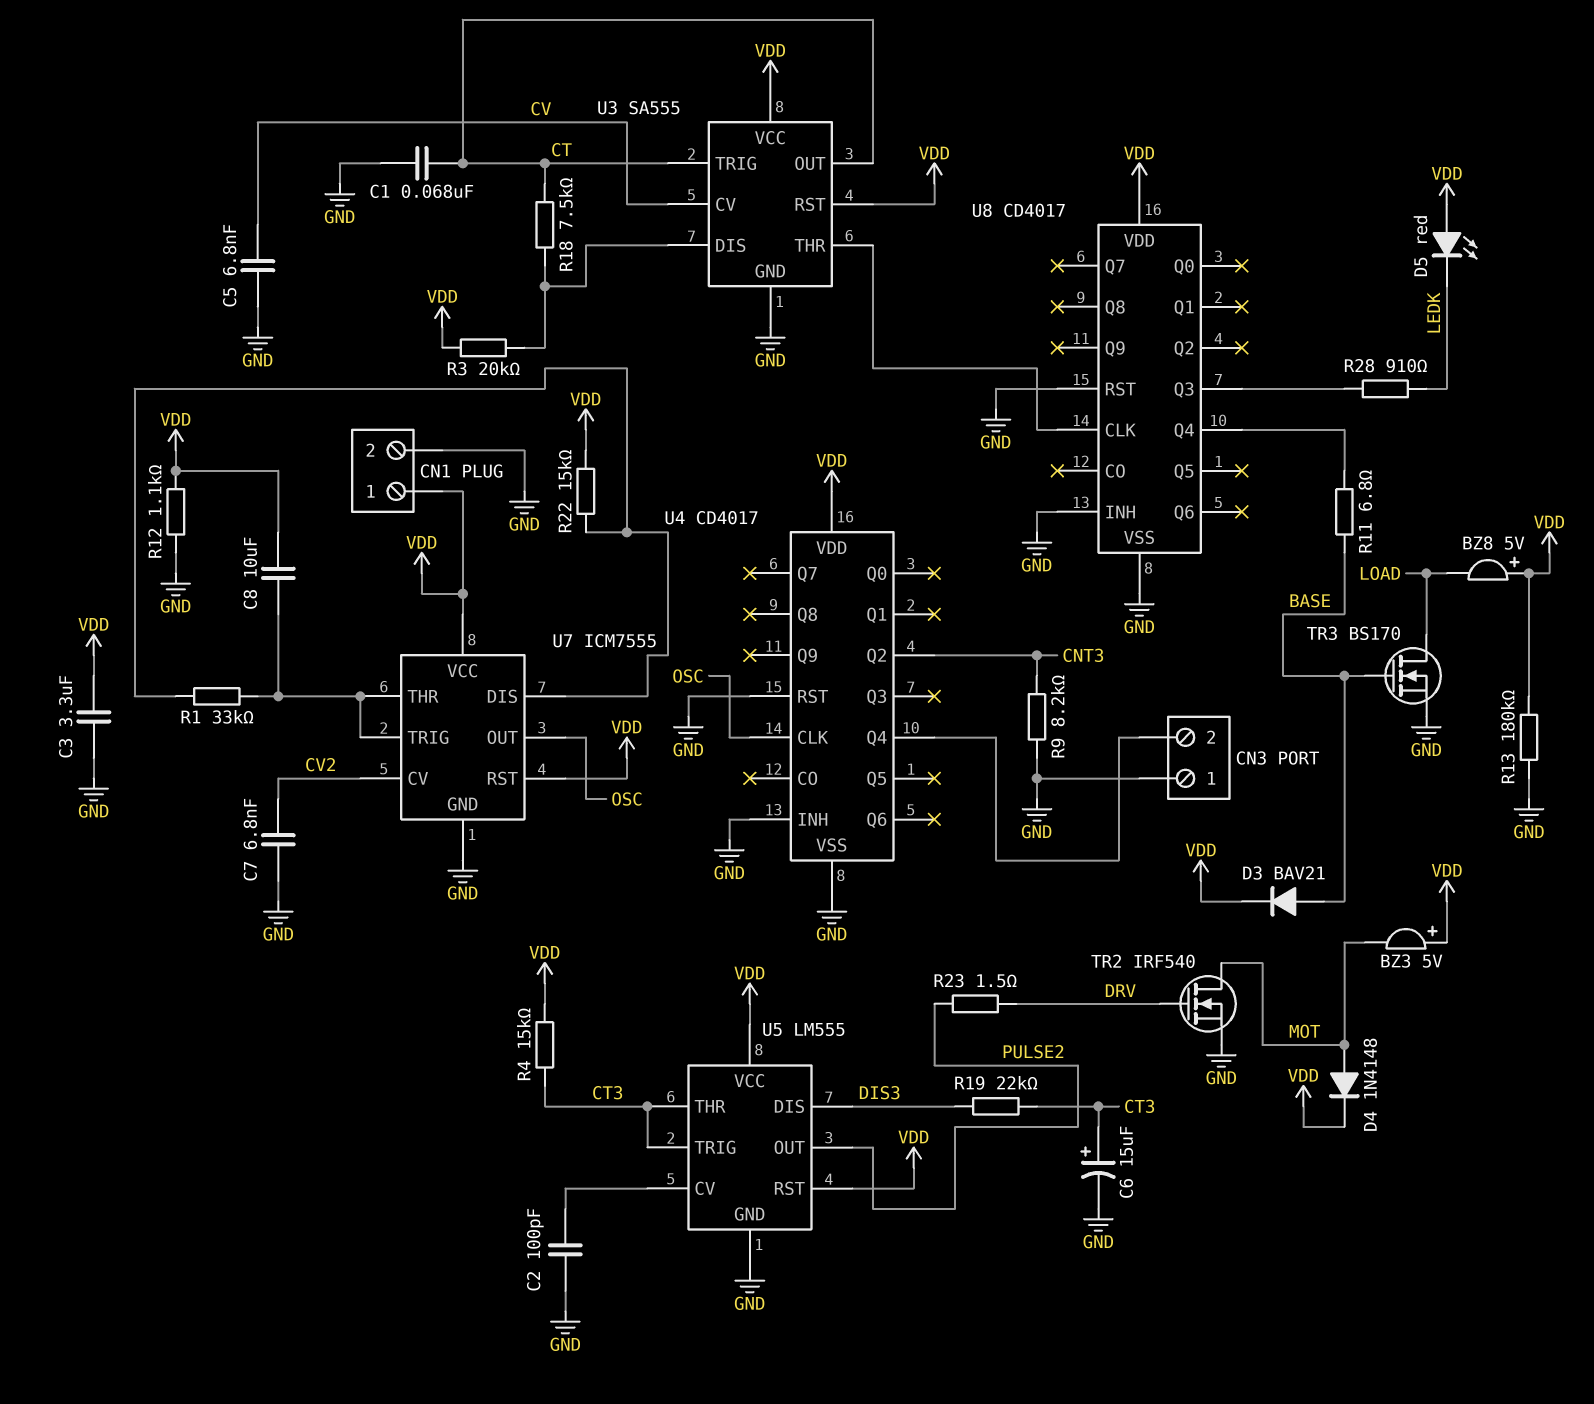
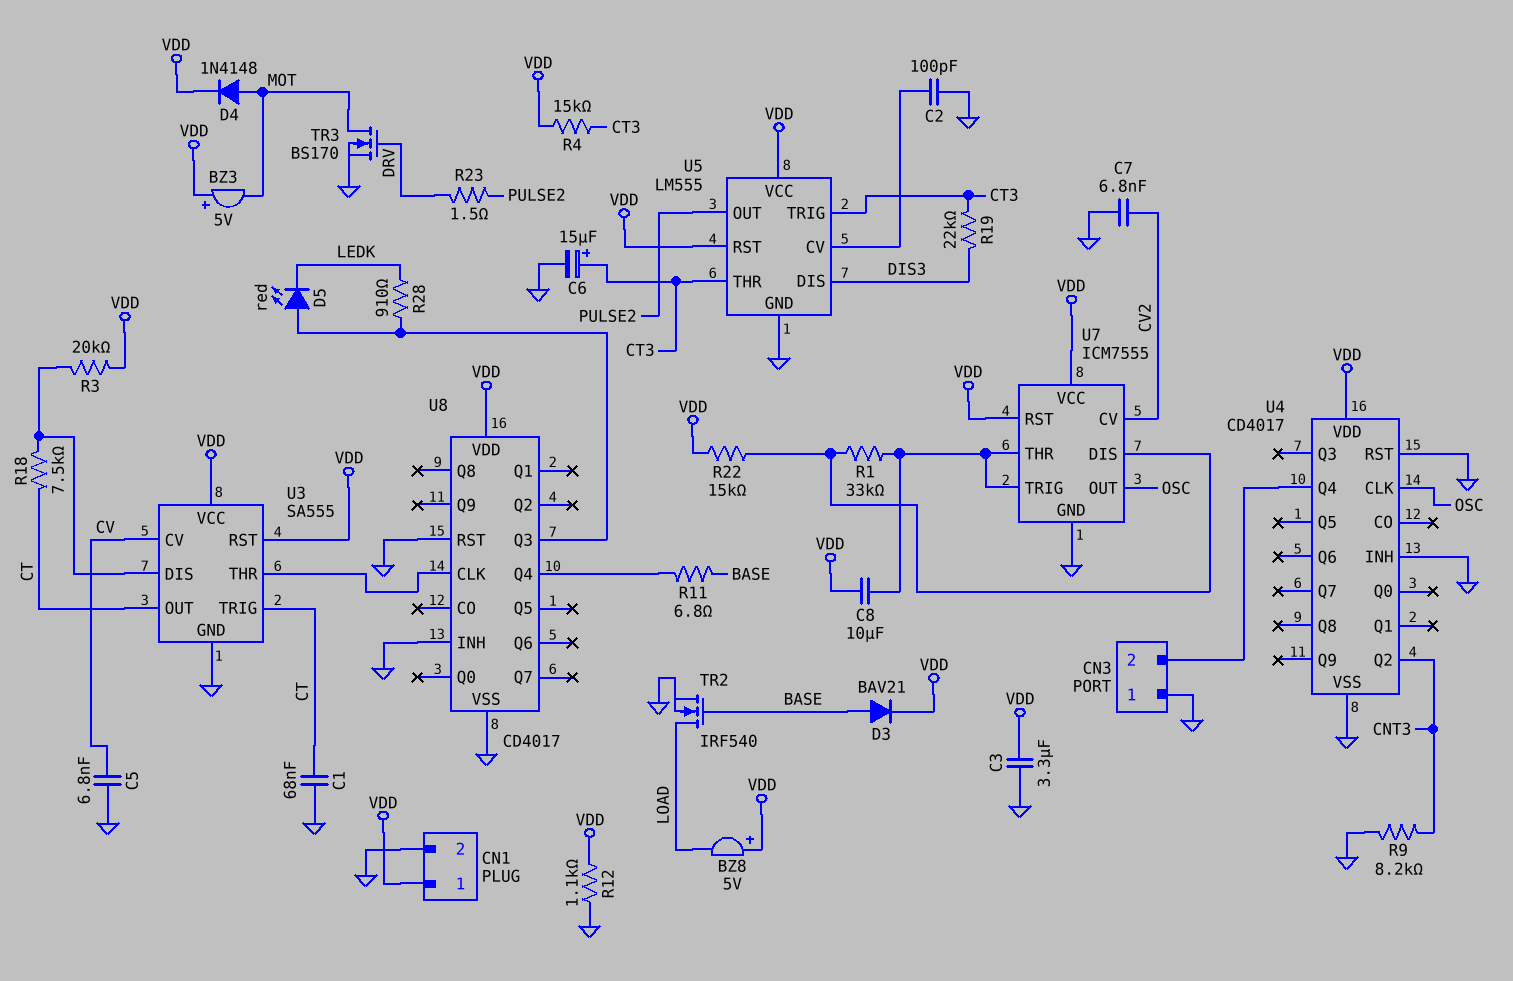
D5: LED red (A VDD, K LEDK) -> LED red (A U8/Q3, K LEDK)
R13: 180k (GND, VDD) -> none
TR2: NMOS IRF540 (G DRV, D MOT, S GND) -> NMOS IRF540 (G BASE, D LOAD, S GND)
TR3: NMOS BS170 (G BASE, D LOAD, S GND) -> NMOS BS170 (G DRV, D MOT, S GND)

